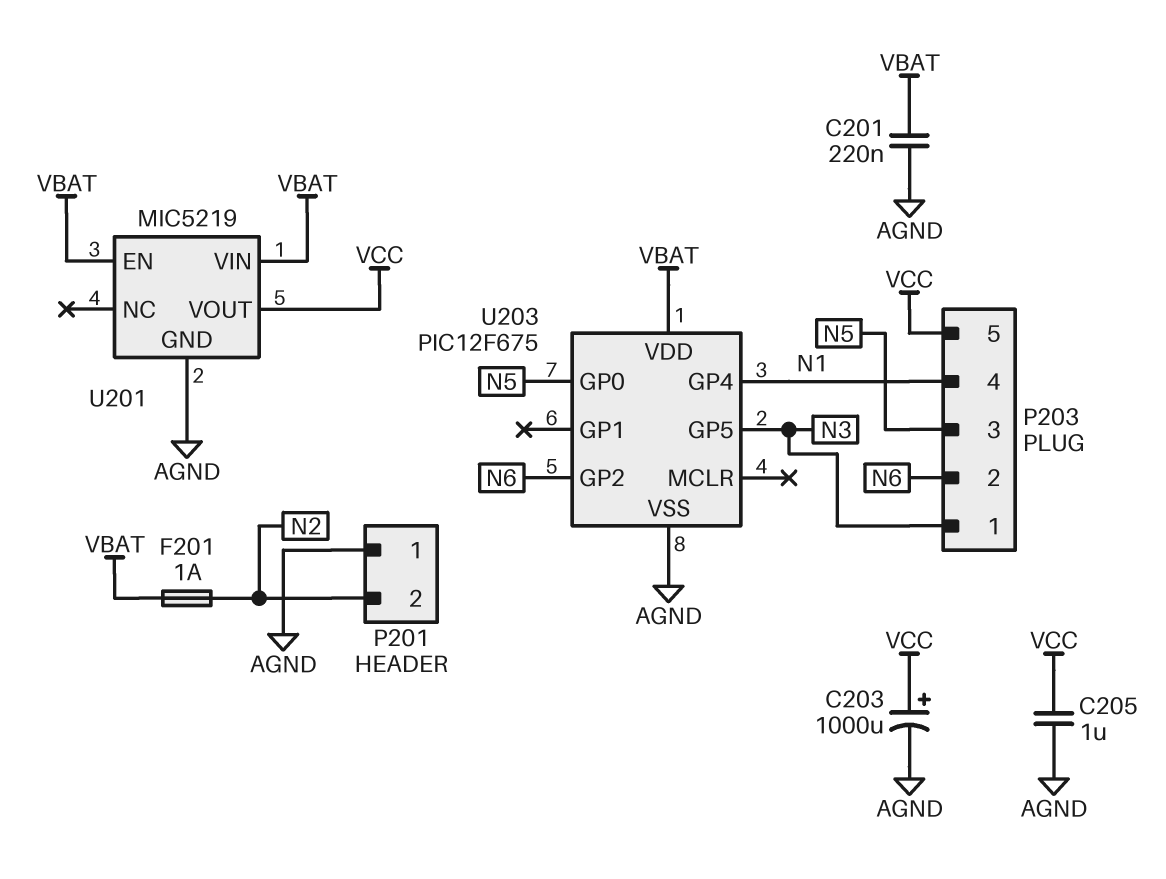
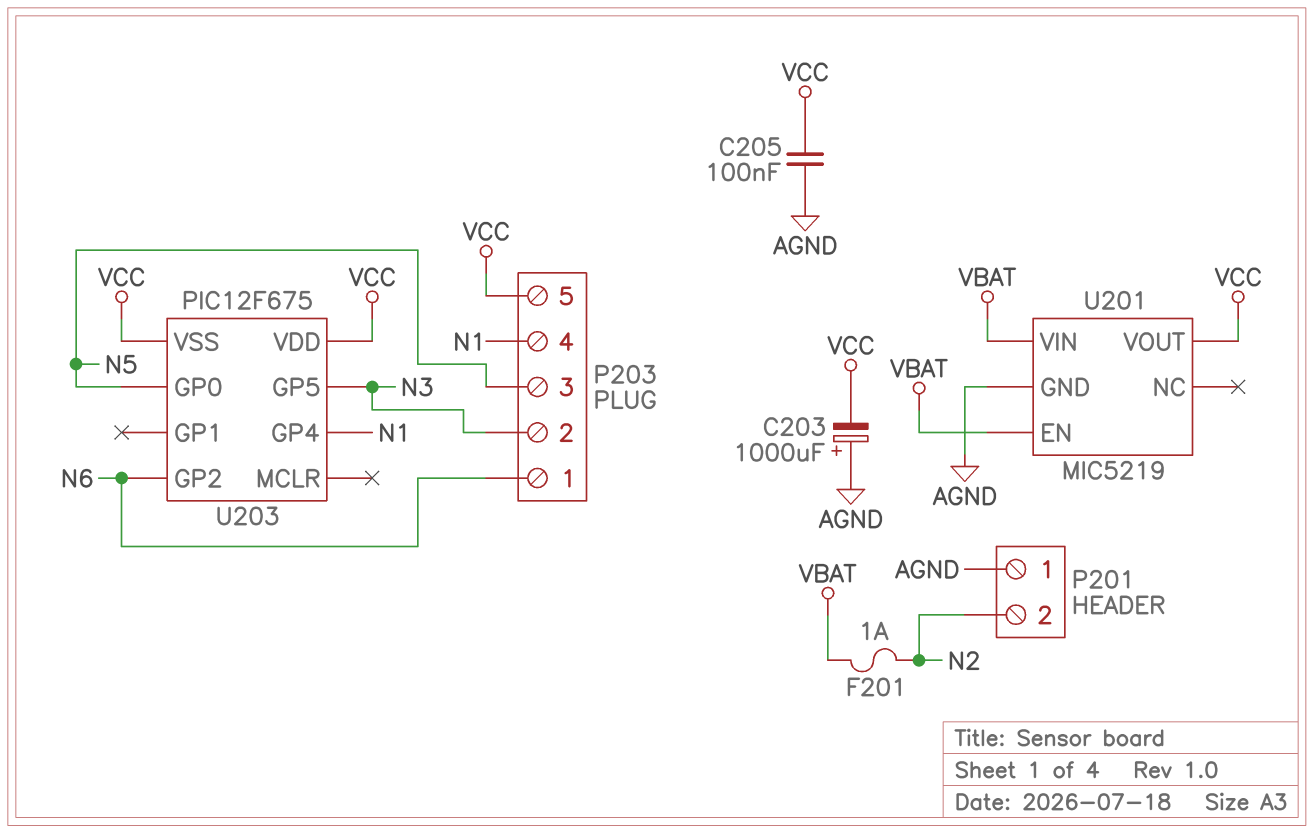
C201: 220nF (AGND, VBAT) -> none
C203: 1000uF (plus VCC, minus AGND) -> 1000uF (plus AGND, minus VCC)
C205: 1uF (AGND, VCC) -> 100nF (AGND, VCC)
P203 pin 1: N3 -> N6
P203 pin 2: N6 -> N3
U203 pin VDD: VBAT -> VCC
U203 pin VSS: AGND -> VCC

